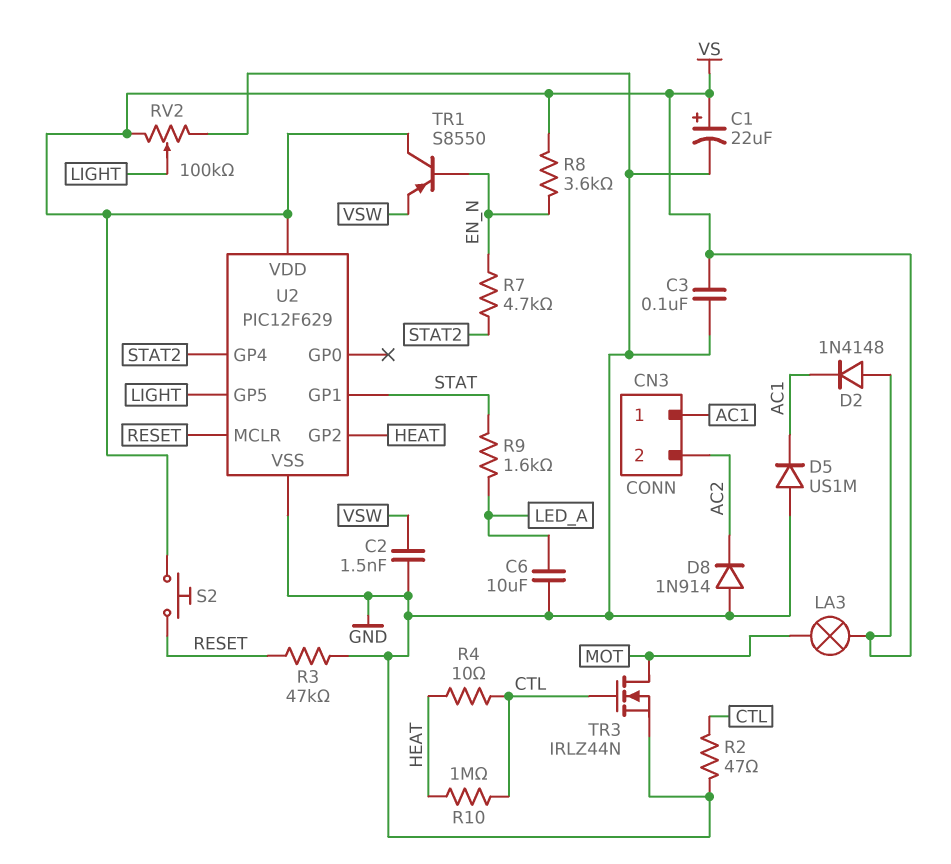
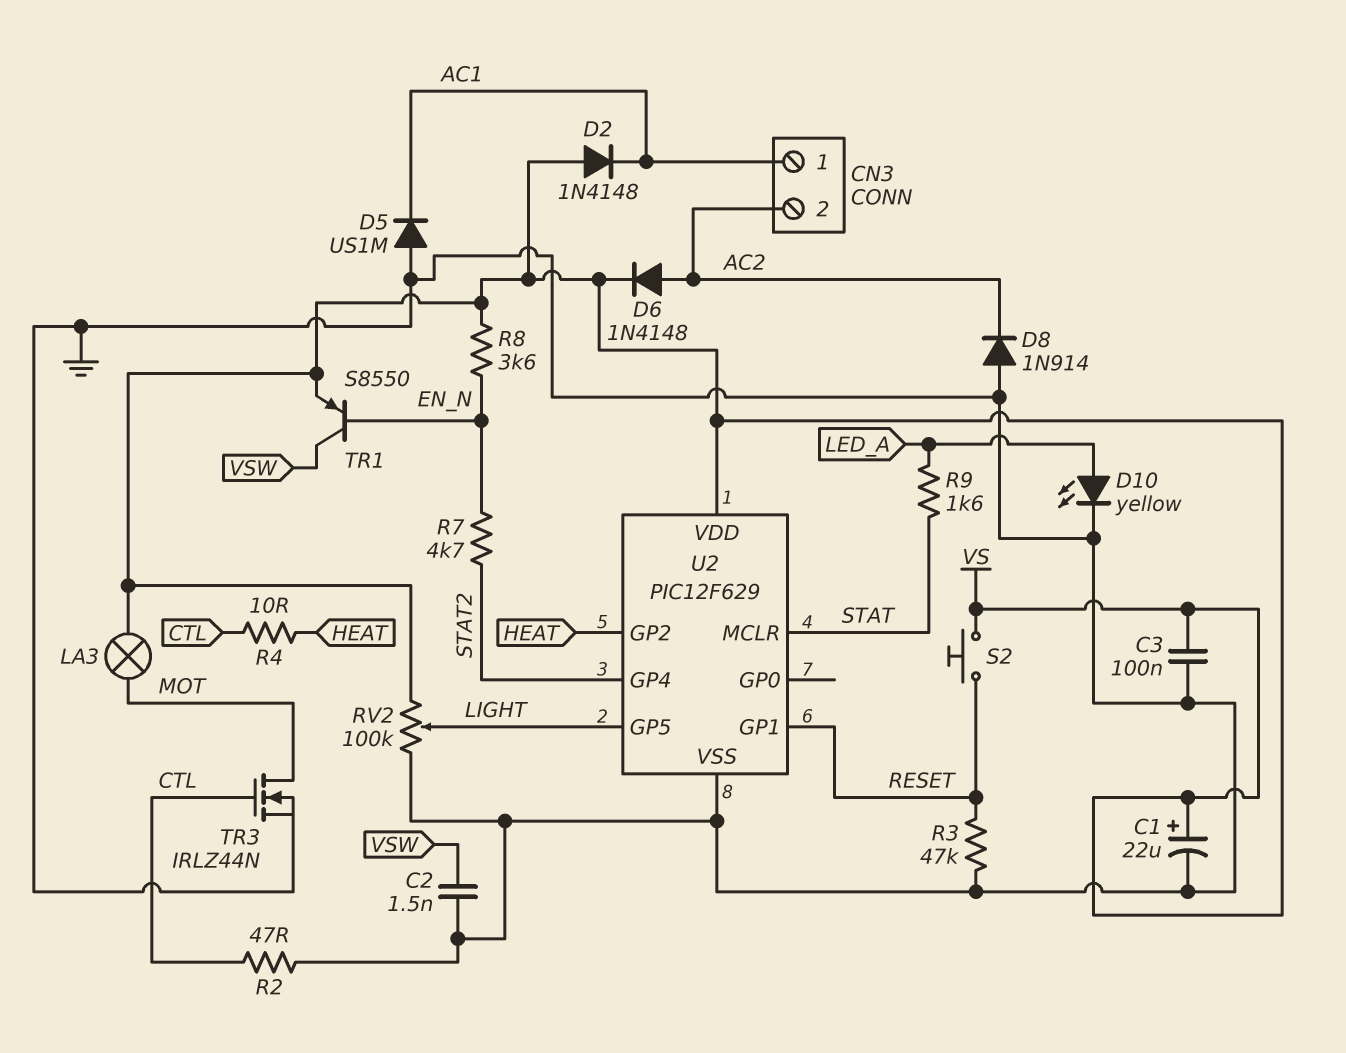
C6: 10uF (GND, LED_A) -> none
D6: none -> diode 1N4148 (A AC2, K VS)
D10: none -> LED yellow (A LED_A, K GND)
R10: 1M (CTL, HEAT) -> none
TR1: PNP S8550 (B EN_N, C VS, E VSW) -> PNP S8550 (B EN_N, C VSW, E VS)
U2 pin GP1: STAT -> RESET
U2 pin MCLR: RESET -> STAT

